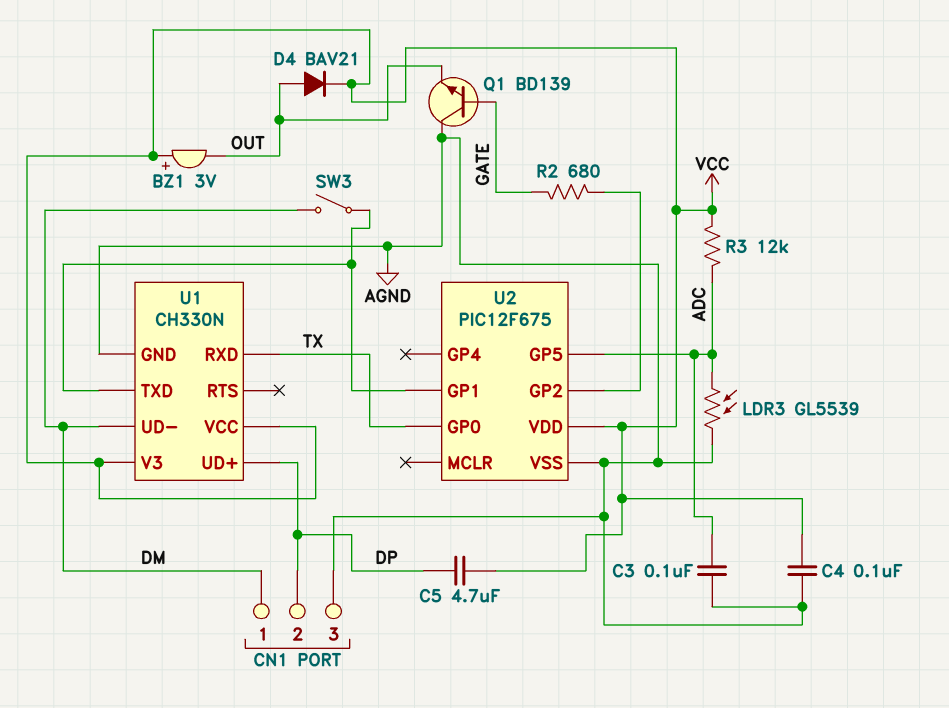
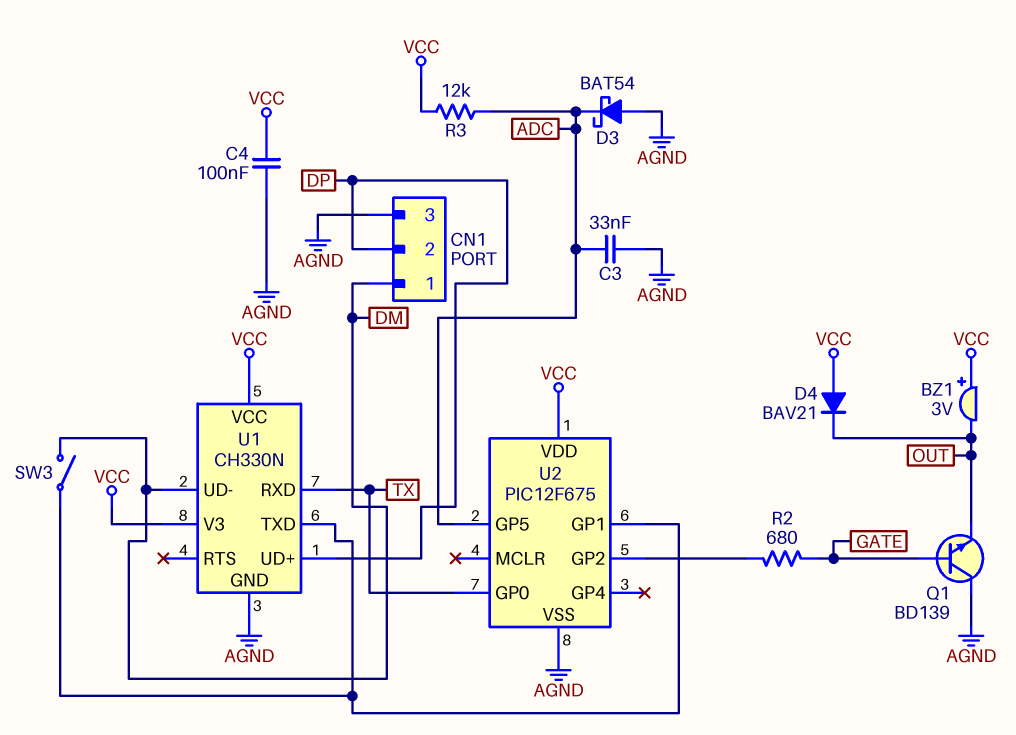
C3: 100nF (ADC, AGND) -> 33nF (ADC, AGND)
C5: 4.7uF (DP, VCC) -> none
D3: none -> schottky BAT54 (A AGND, K ADC)
D4: diode BAV21 (A OUT, K VCC) -> diode BAV21 (A VCC, K OUT)
LDR3: GL5539 (ADC, AGND) -> none

